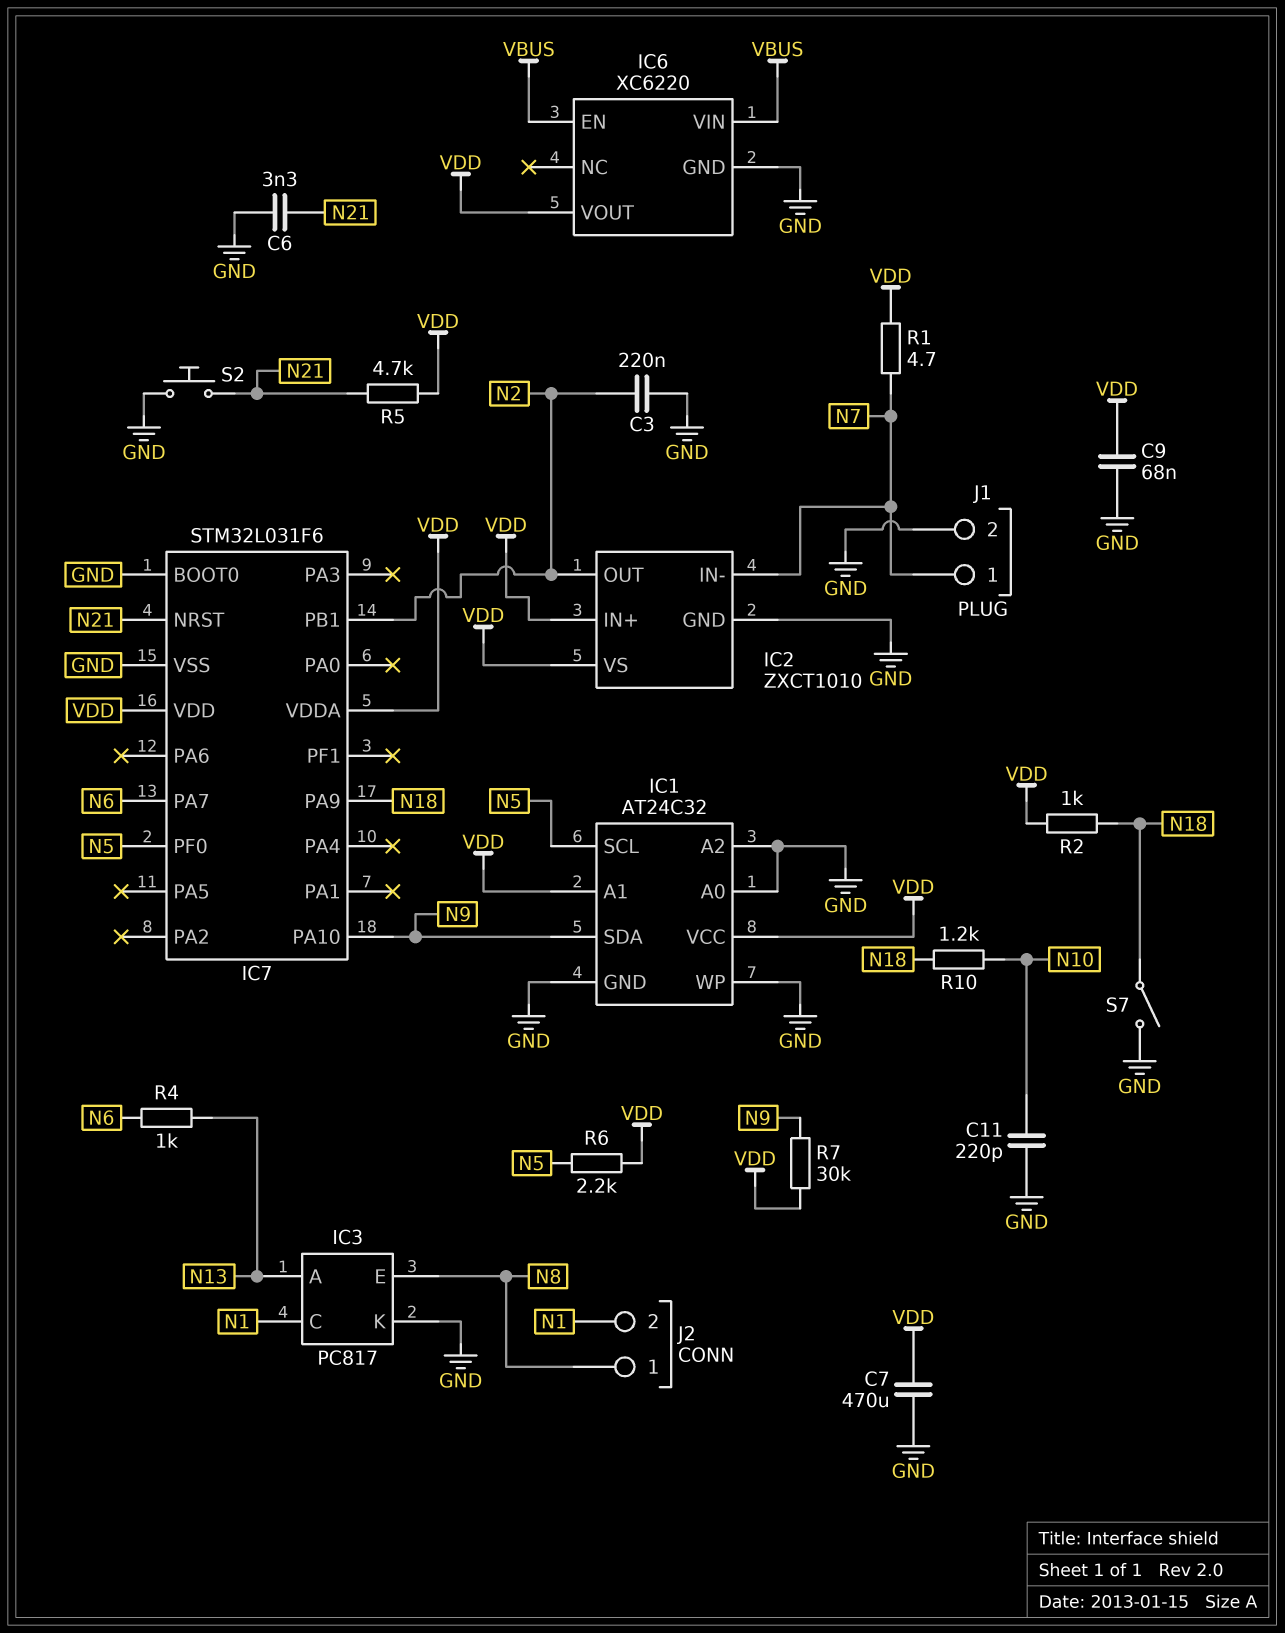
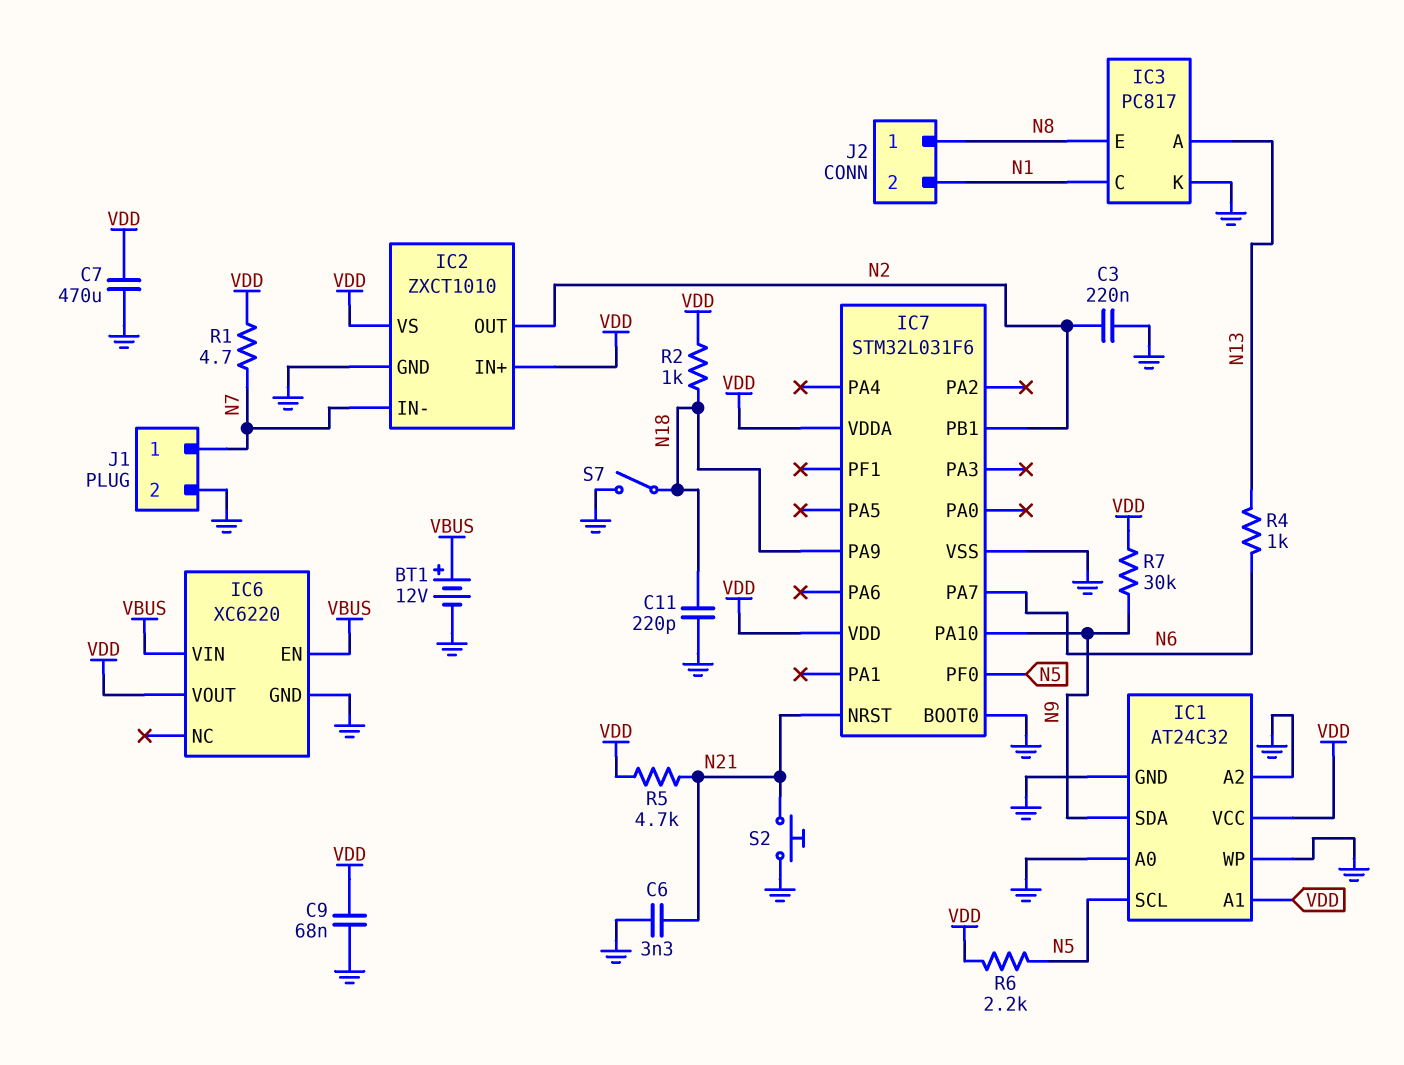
BT1: none -> 12V (plus VBUS, minus GND)
C11: 220pF (GND, N10) -> 220pF (GND, N18)
R10: 1.2k (N10, N18) -> none

